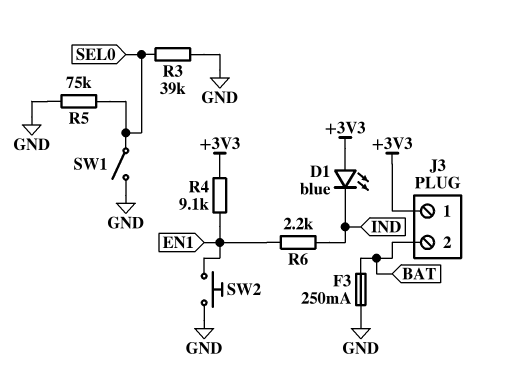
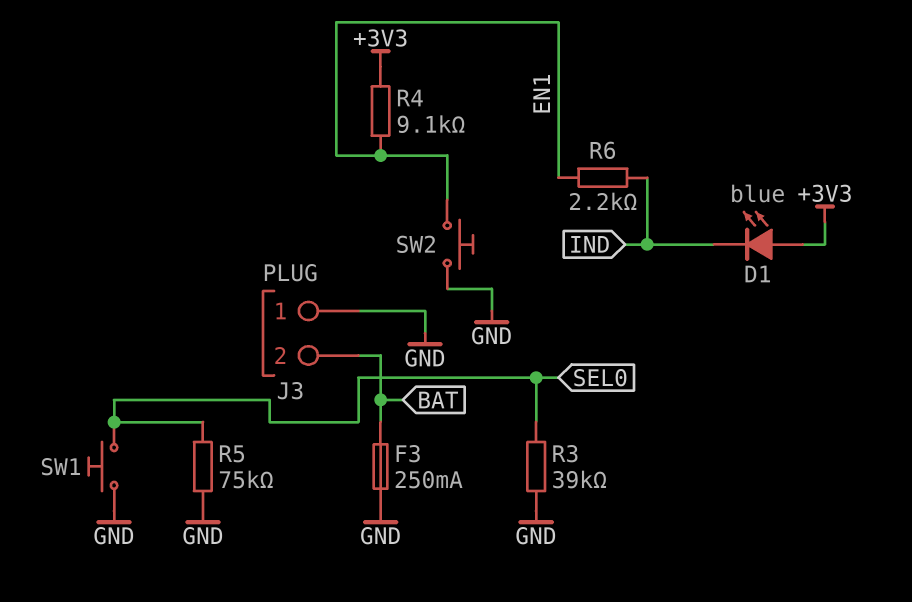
J3 pin 1: +3V3 -> GND
SW1: switch (GND, SEL0) -> button (GND, SEL0)

